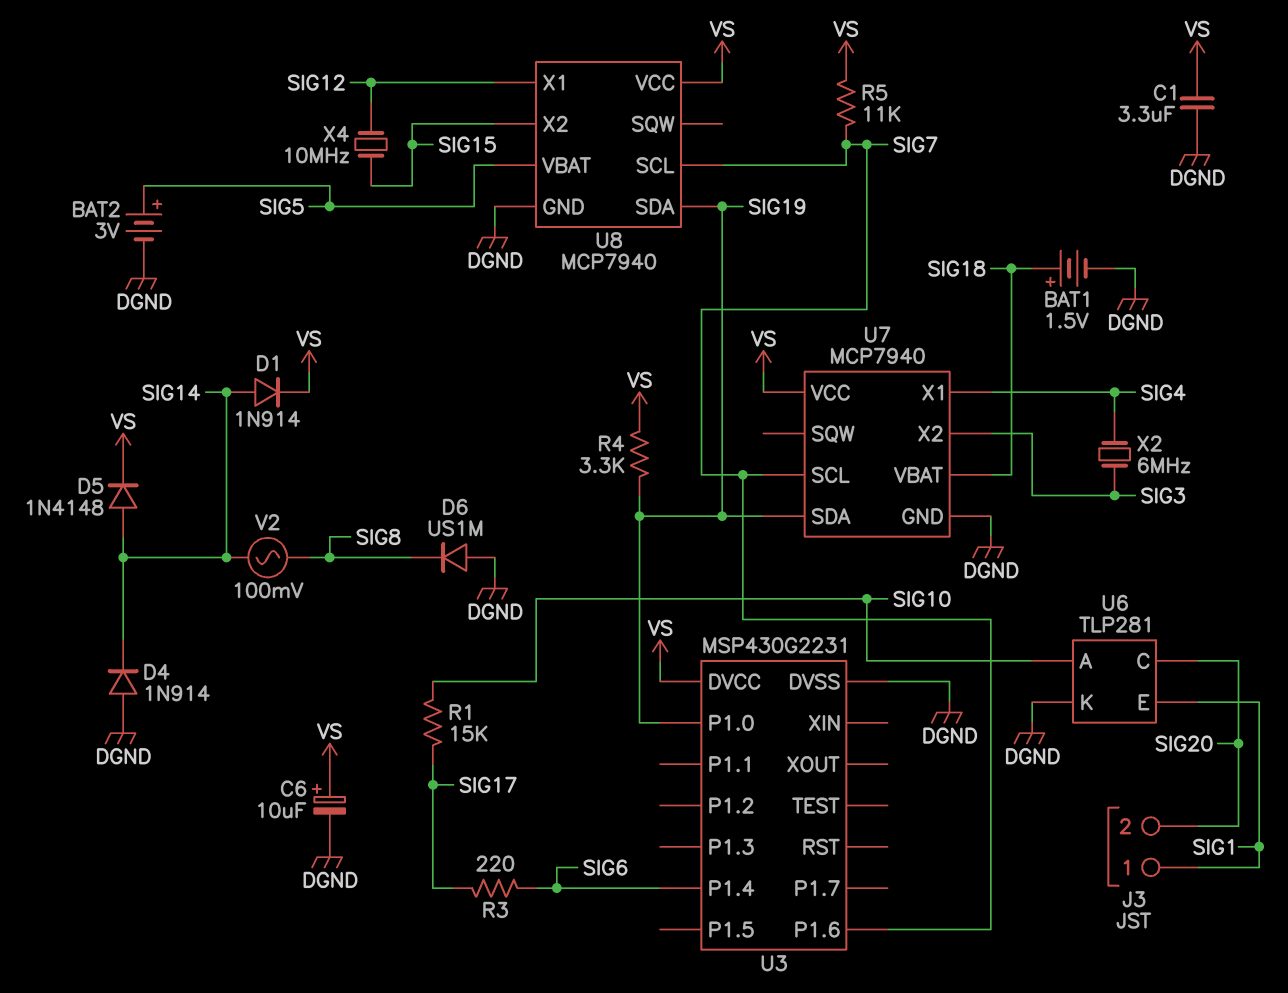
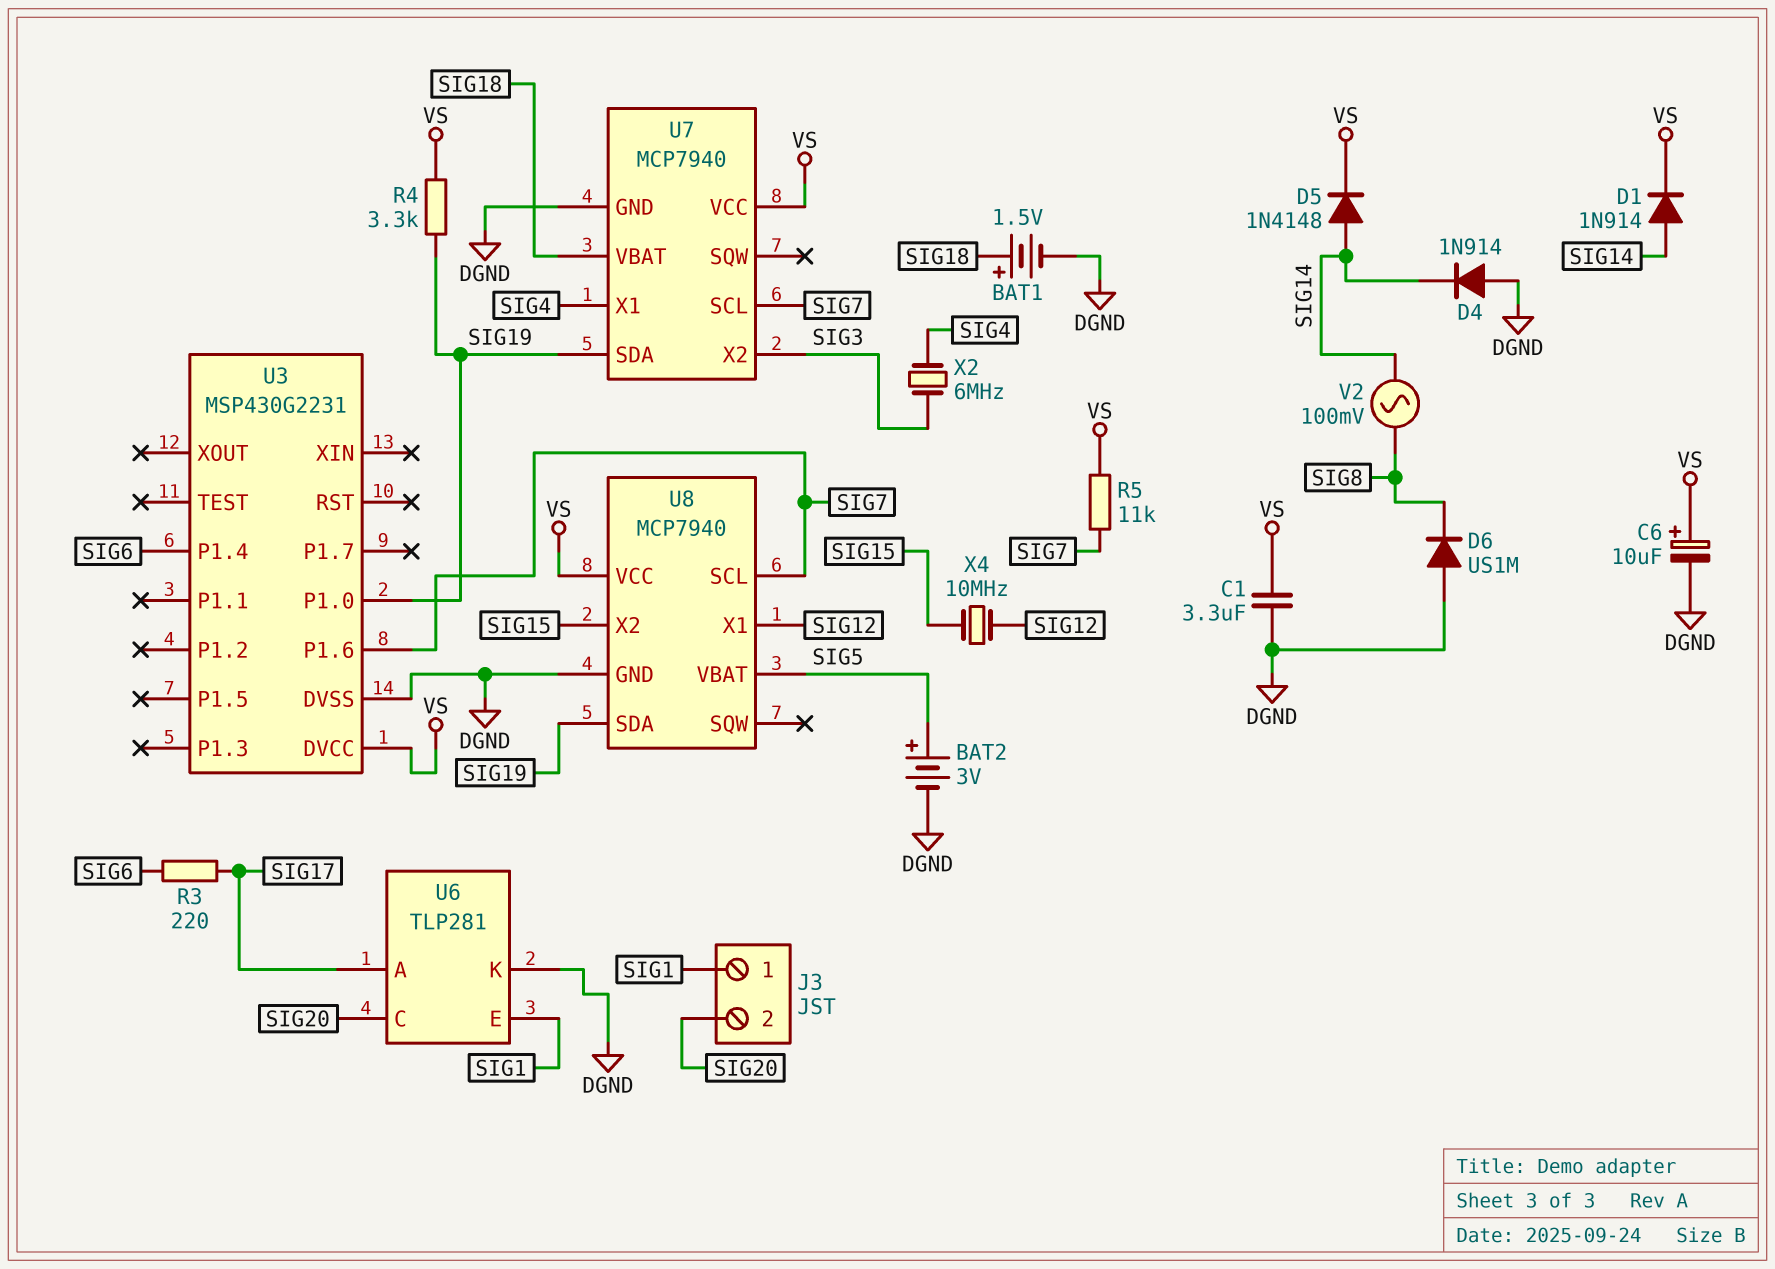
R1: 15k (SIG10, SIG17) -> none
U6 pin A: SIG10 -> SIG17

